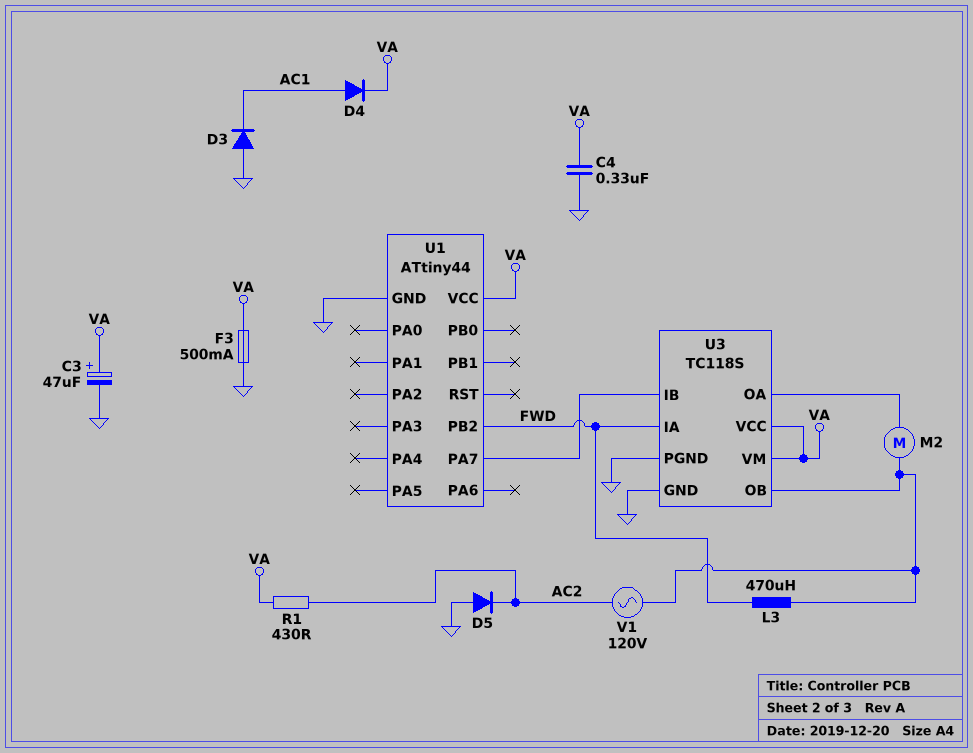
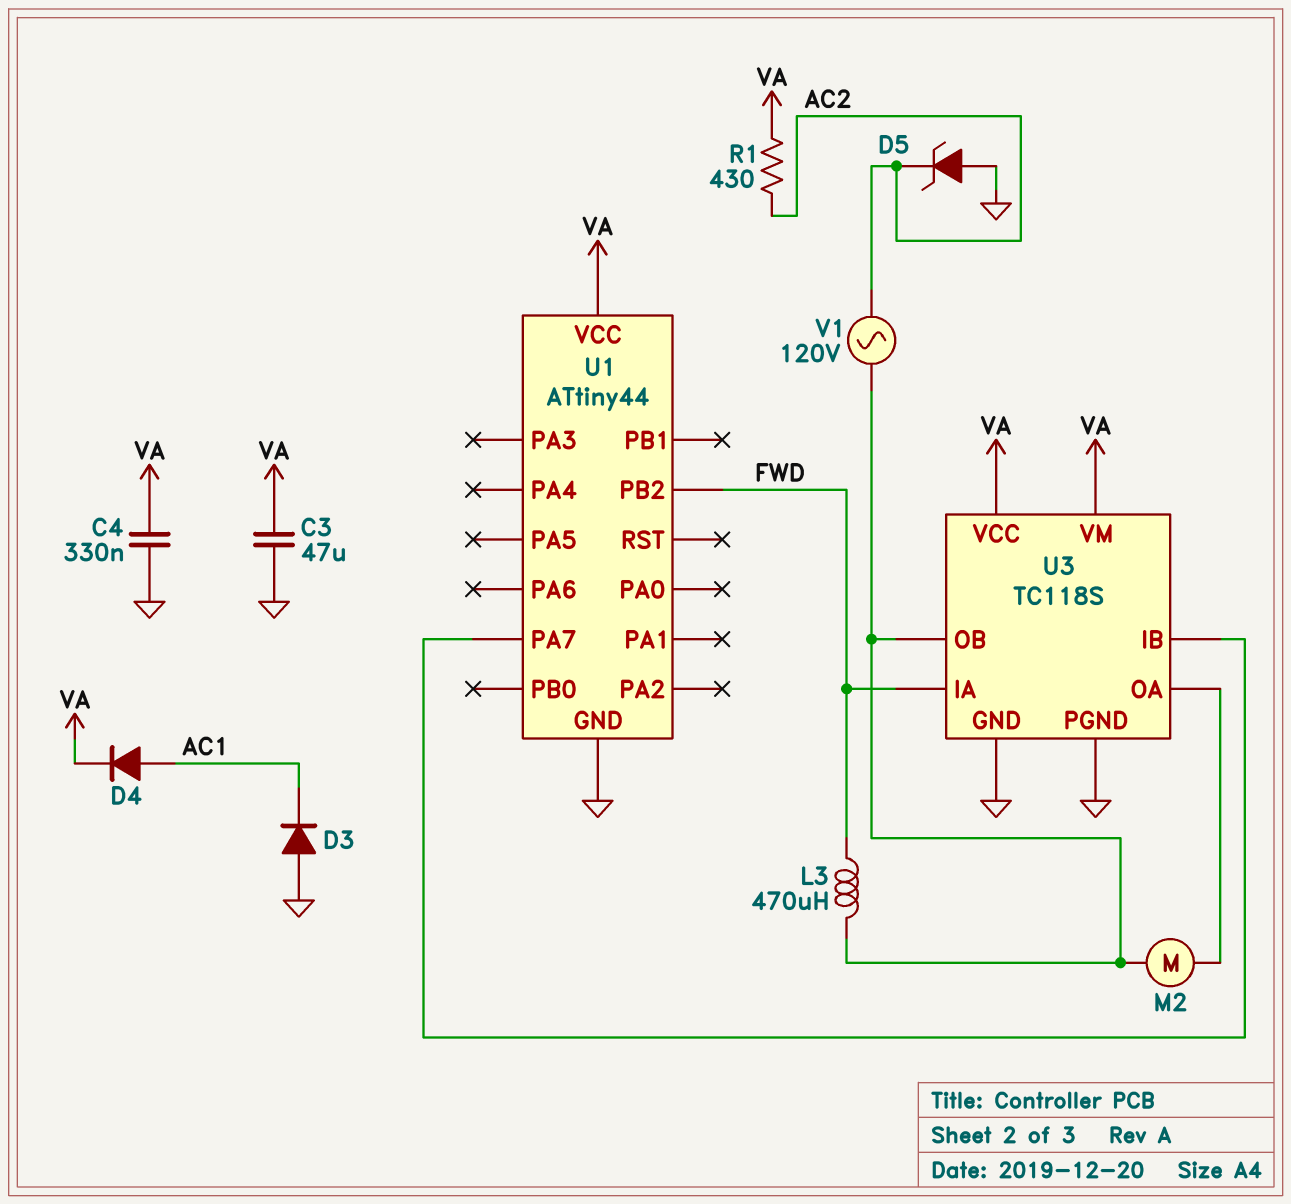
C3: 47uF (plus VA, minus GND) -> 47uF (GND, VA)
D5: diode (A GND, K AC2) -> zener (A GND, K AC2)
F3: 500mA (GND, VA) -> none

